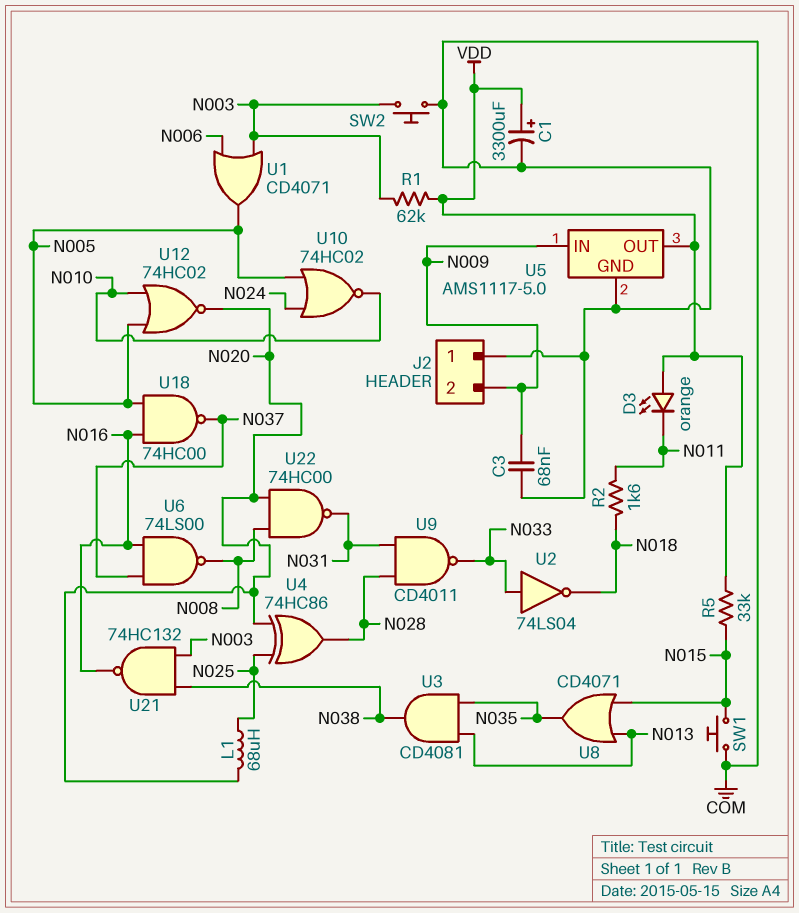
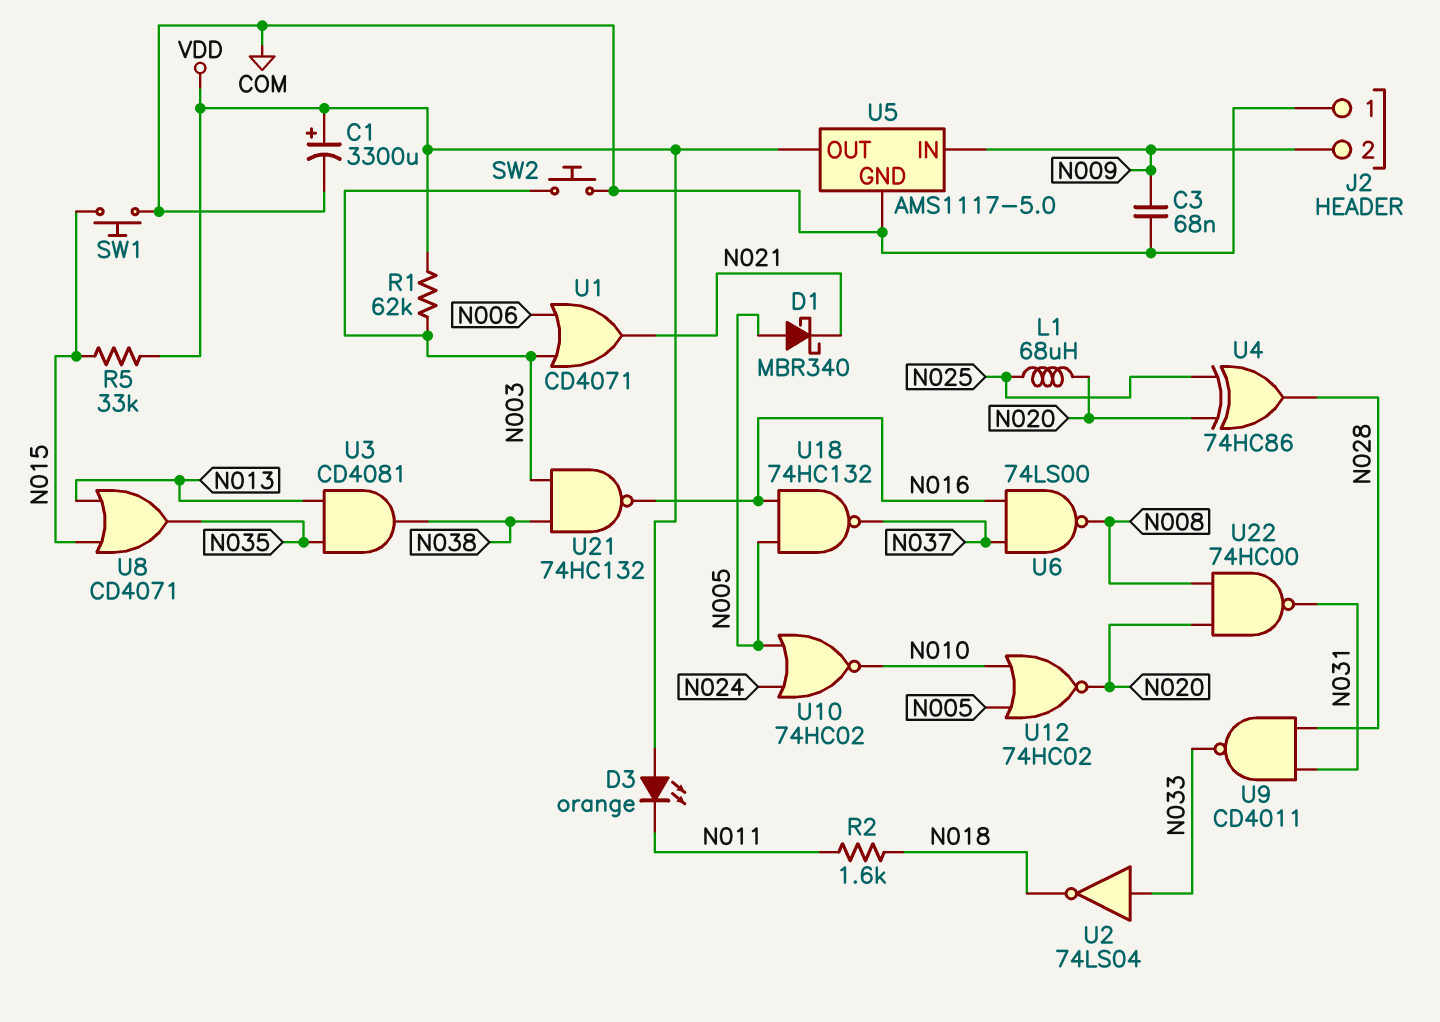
D1: none -> schottky MBR340 (A N005, K N021)
U1: OR CD4071 (in N003, in N006, out N005) -> OR CD4071 (in N003, in N006, out N021)
U18: NAND 74HC00 (in N005, in N016, out N037) -> NAND 74HC132 (in N005, in N016, out N037)

